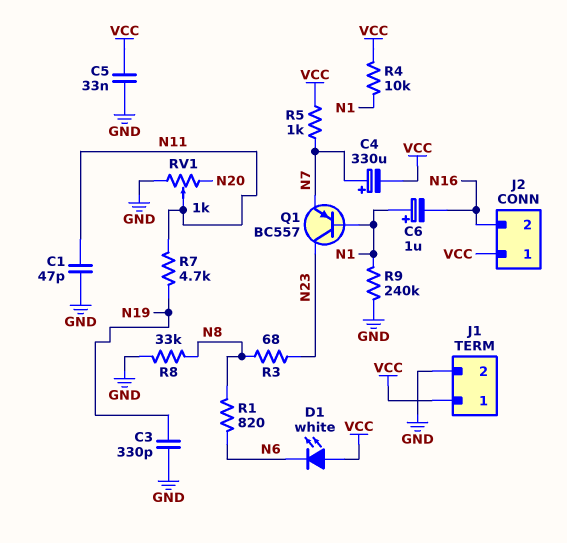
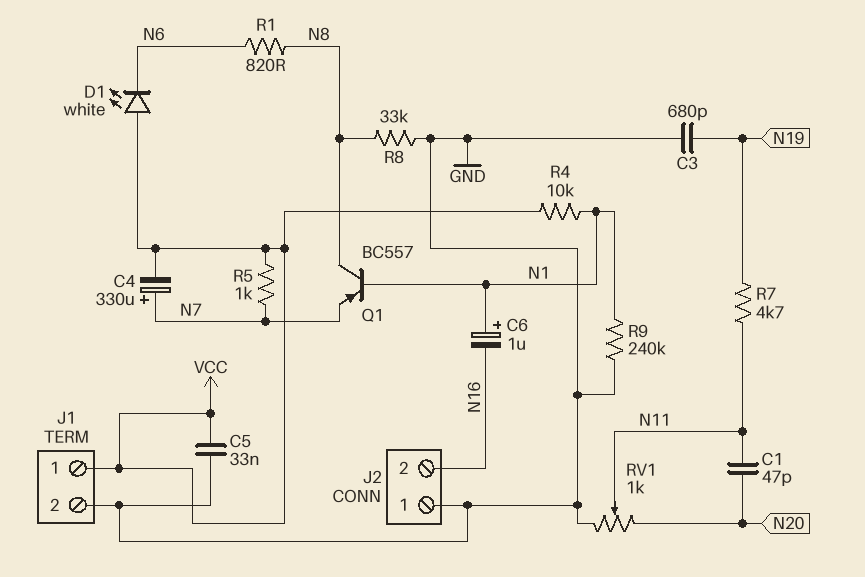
C1: 47pF (GND, N11) -> 47pF (N11, N20)
C3: 330pF (GND, N19) -> 680pF (GND, N19)
J2 pin 1: VCC -> GND
Q1: PNP BC557 (B N1, C N23, E N7) -> PNP BC557 (B N1, C N8, E N7)
R3: 68 (N8, N23) -> none

